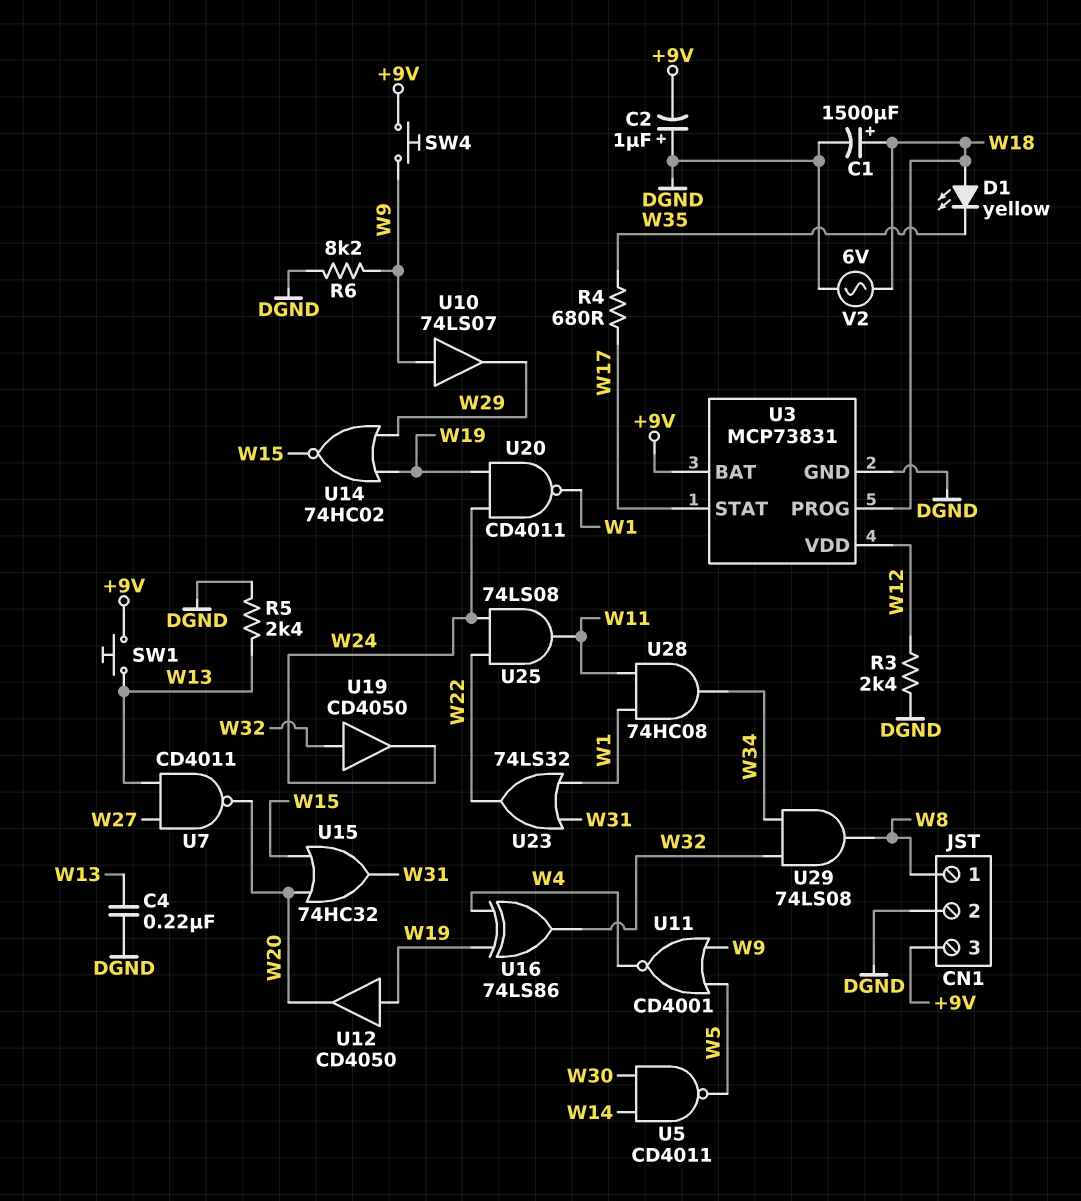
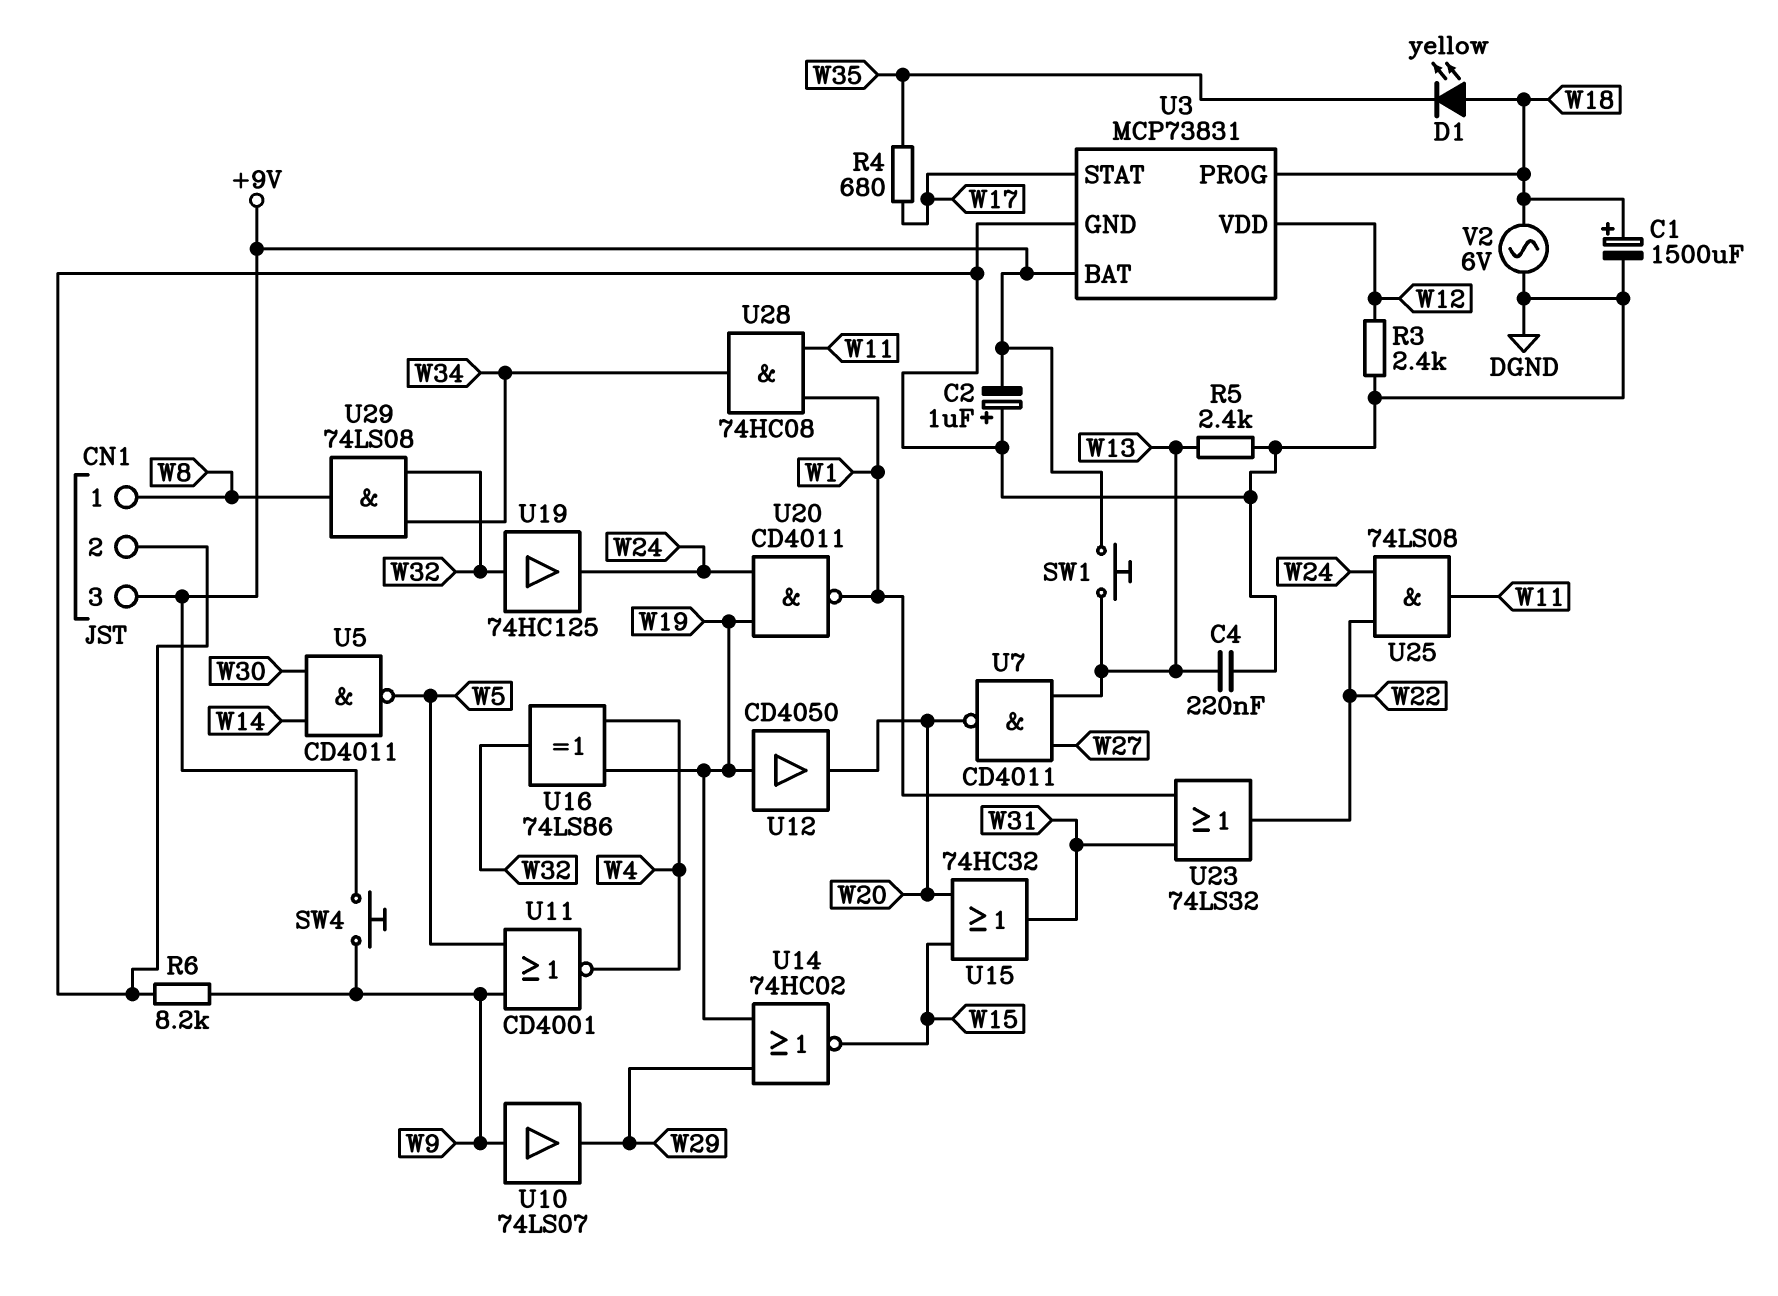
U19: buffer CD4050 (in W32, out W24) -> buffer 74HC125 (in W32, out W24)

